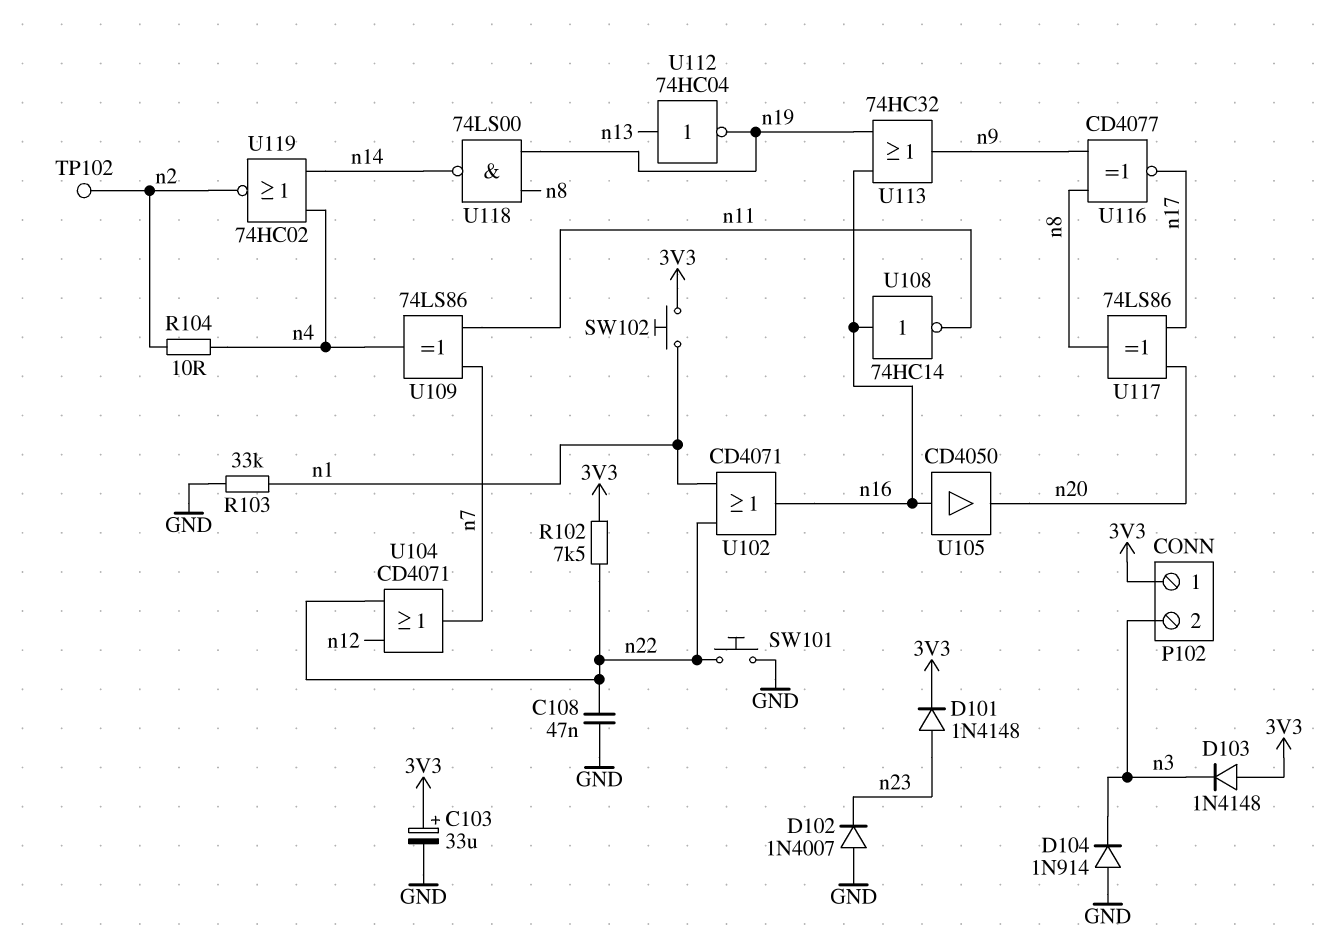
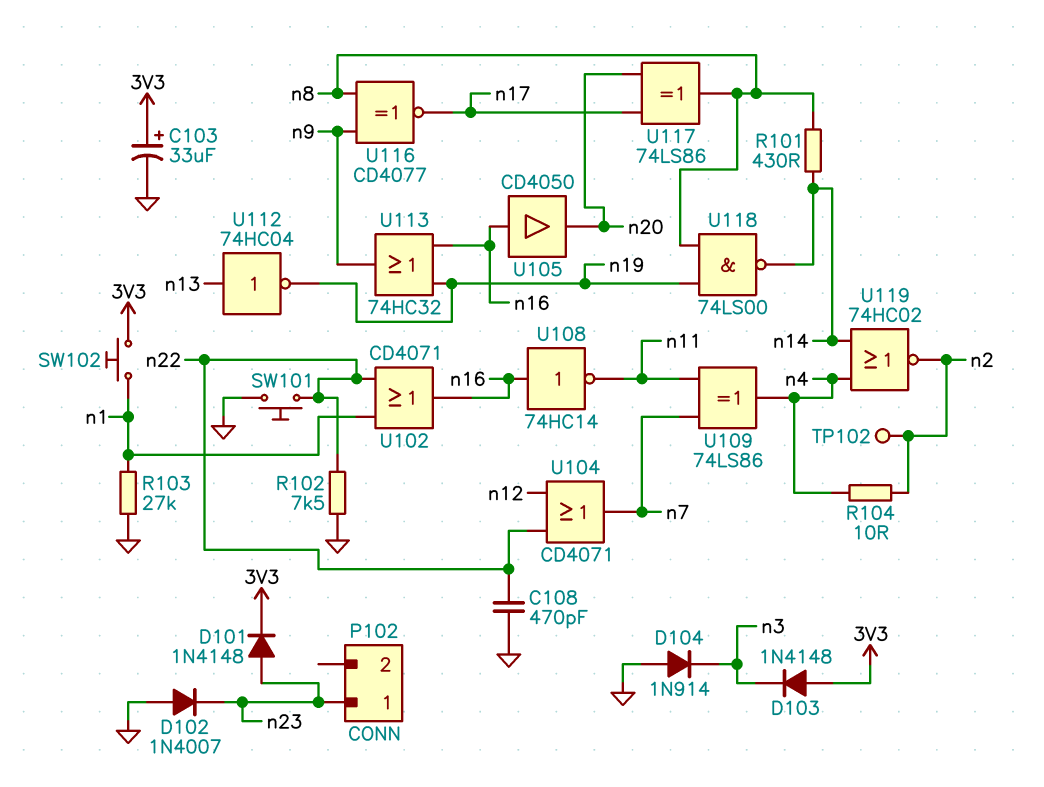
C108: 47nF (GND, n22) -> 470pF (GND, n22)
P102 pin 1: 3V3 -> n23
P102 pin 2: n3 -> none
R101: none -> 430 (n8, n14)
R102: 7.5k (3V3, n22) -> 7.5k (GND, n22)
R103: 33k (GND, n1) -> 27k (GND, n1)

